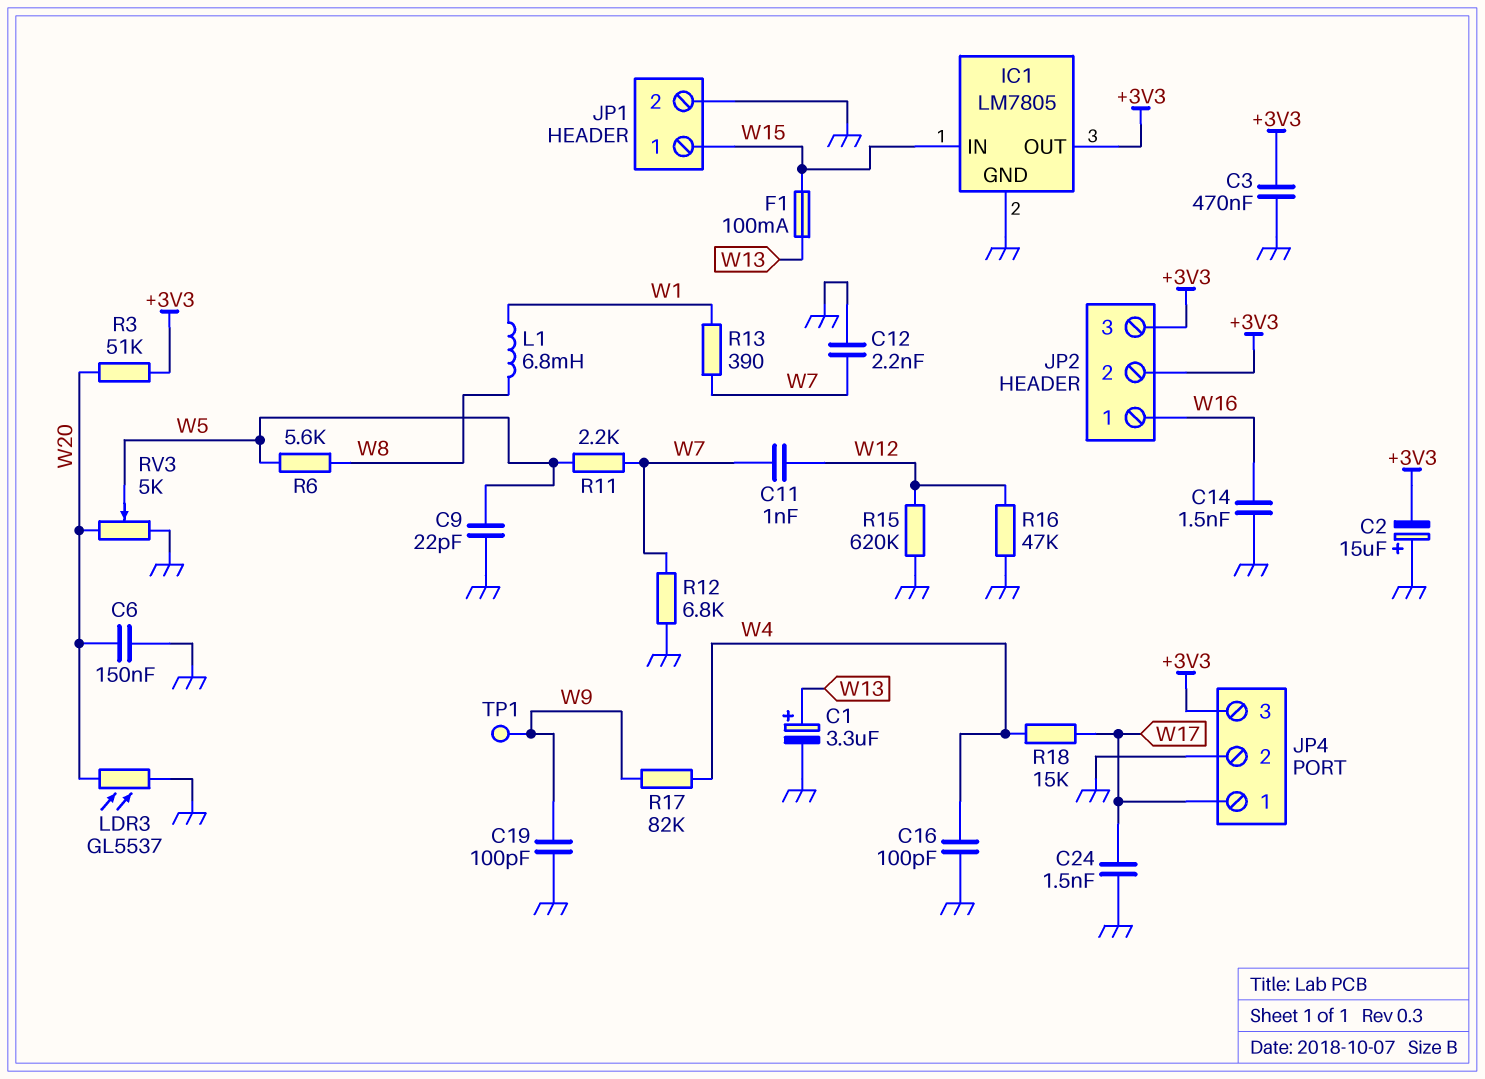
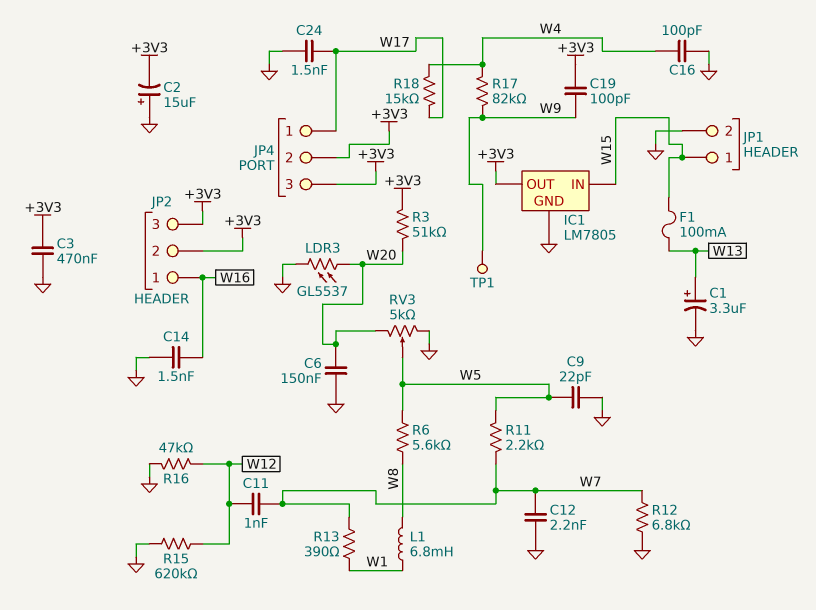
C19: 100pF (GND, W9) -> 100pF (+3V3, W9)
JP4 pin 2: GND -> +3V3

